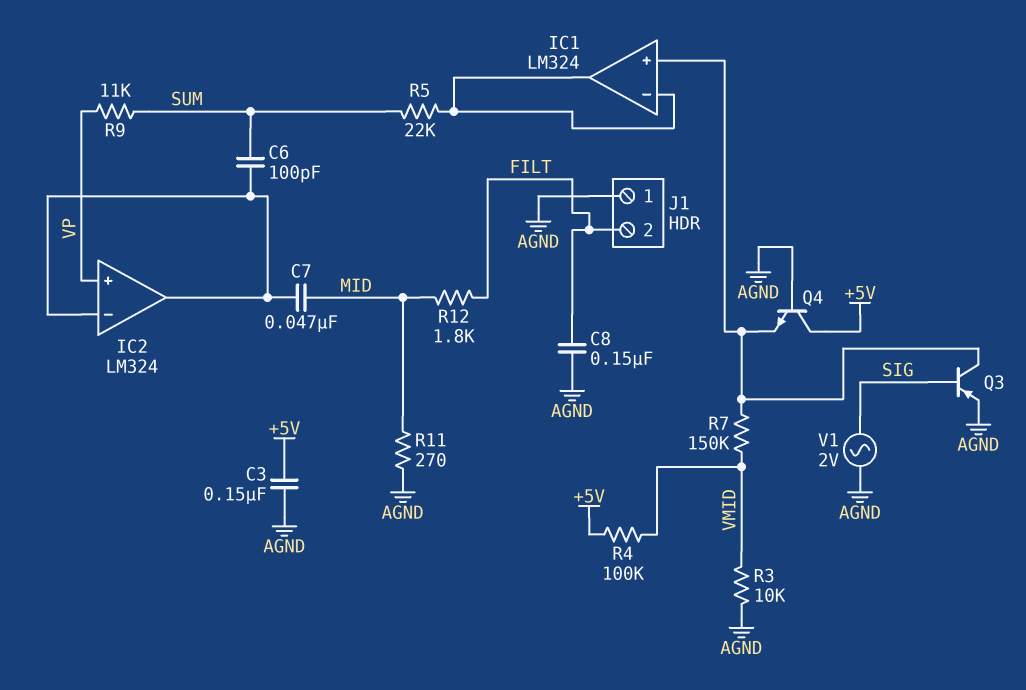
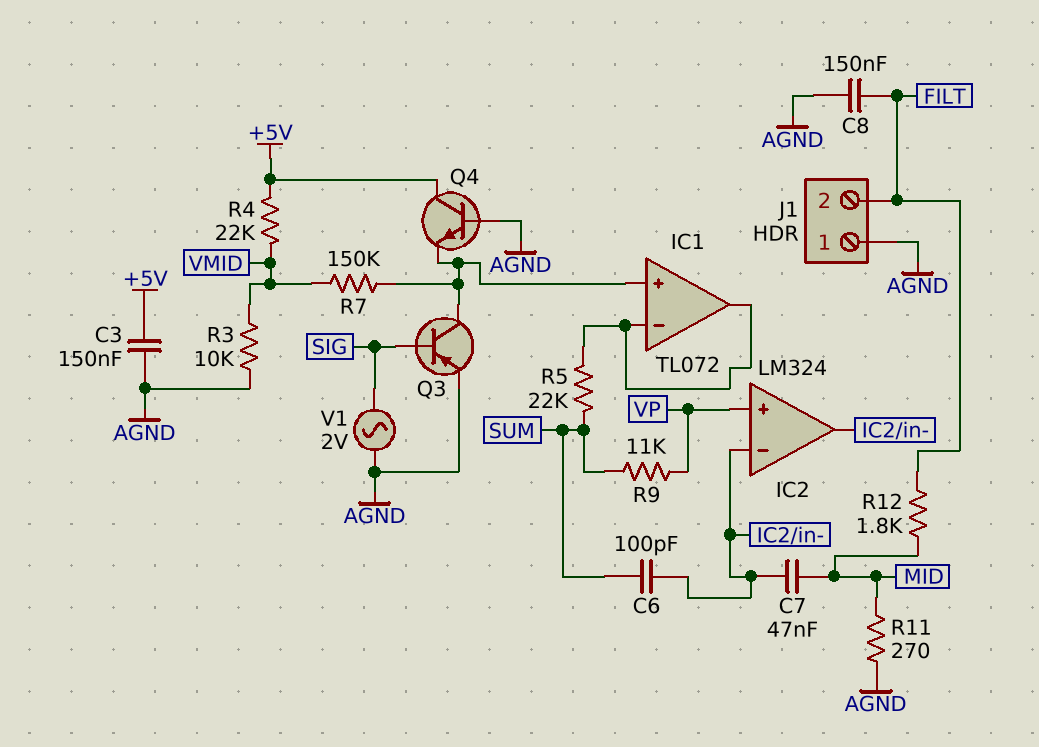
IC1: LM324 -> TL072
R4: 100k (+5V, VMID) -> 22k (+5V, VMID)

